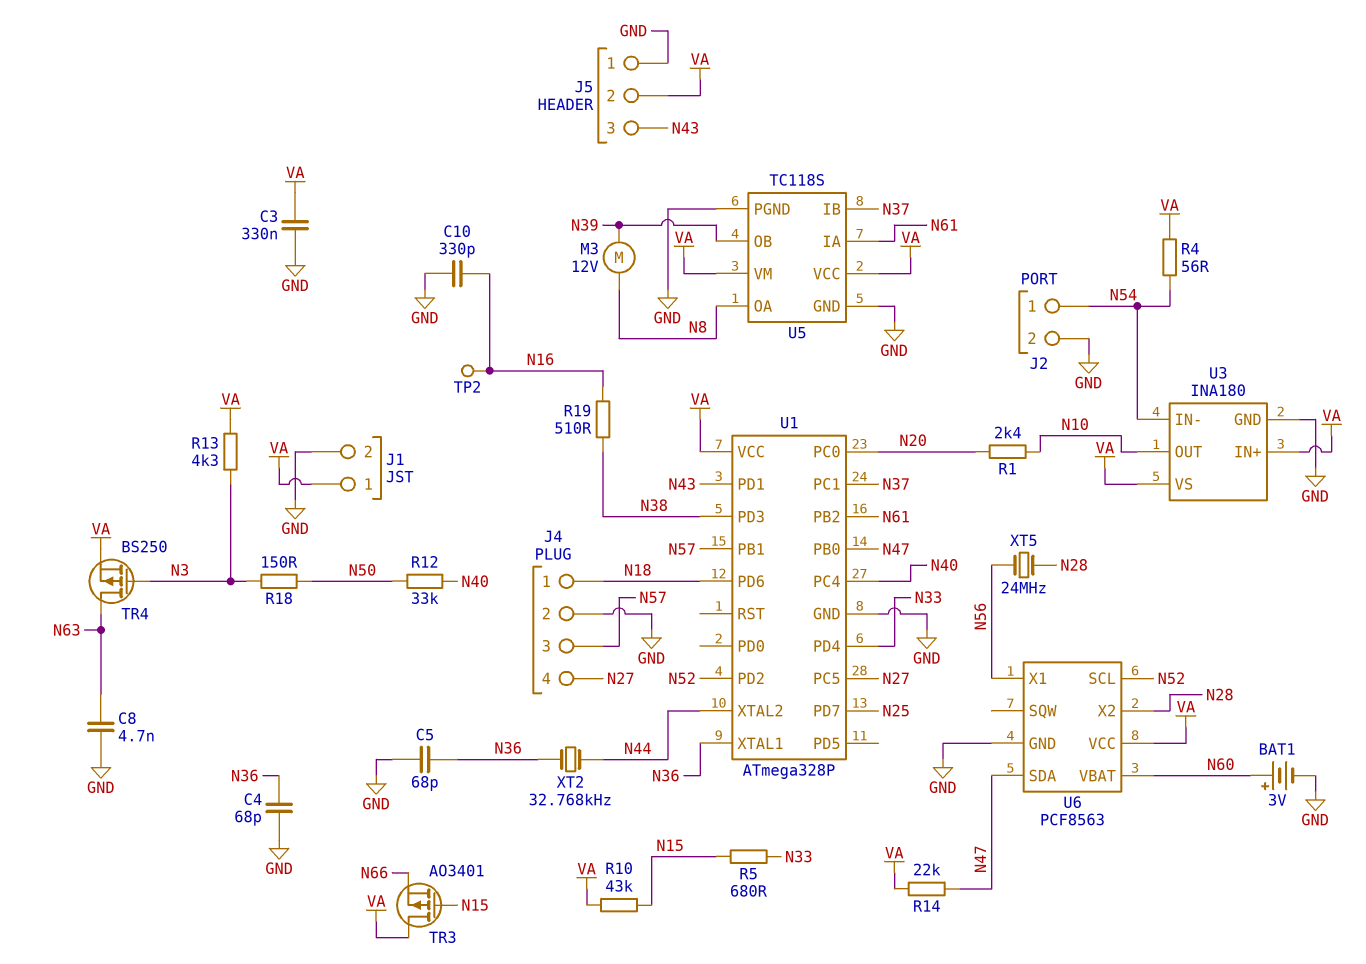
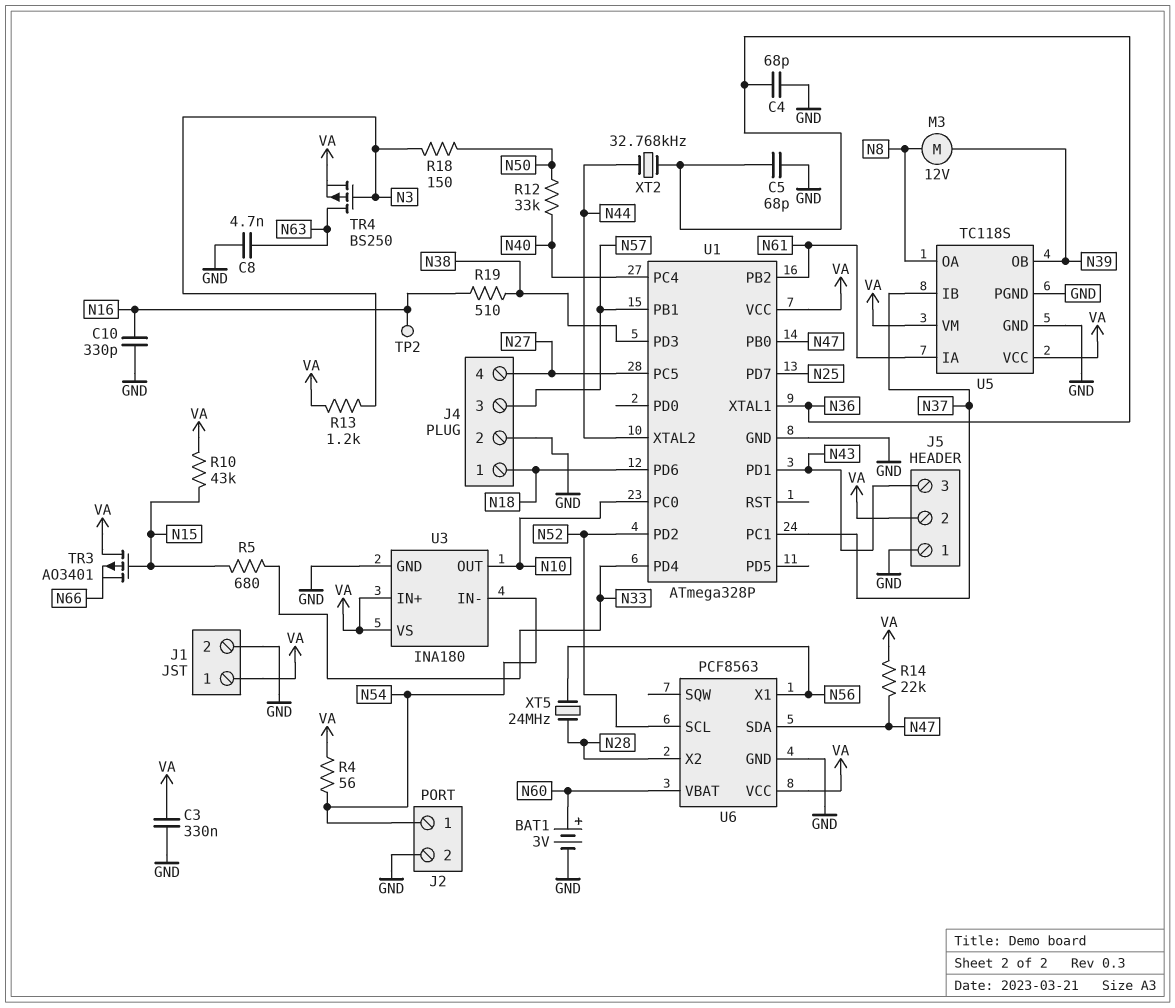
R1: 2.4k (N10, N20) -> none
R13: 4.3k (N3, VA) -> 1.2k (N3, VA)
U1 pin PC0: N20 -> N10

